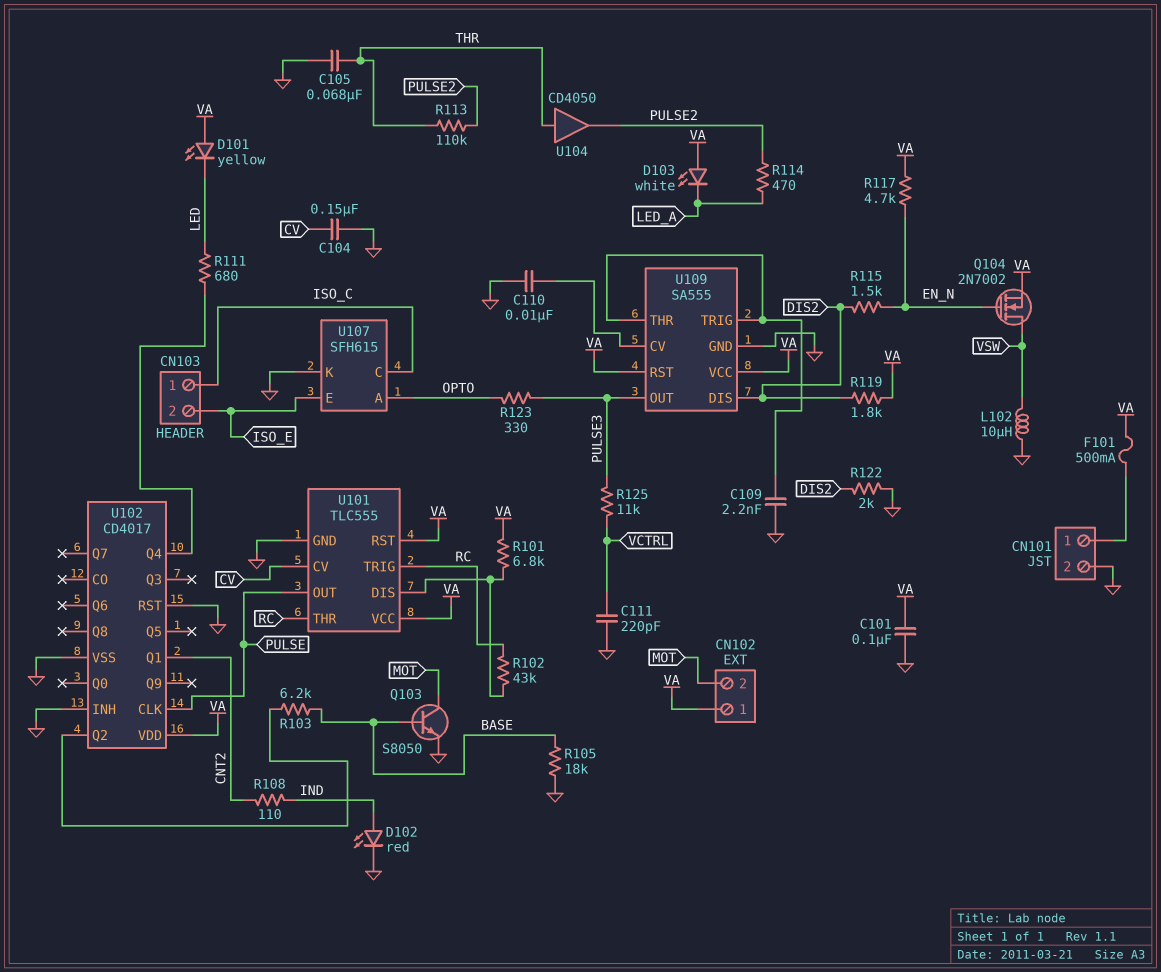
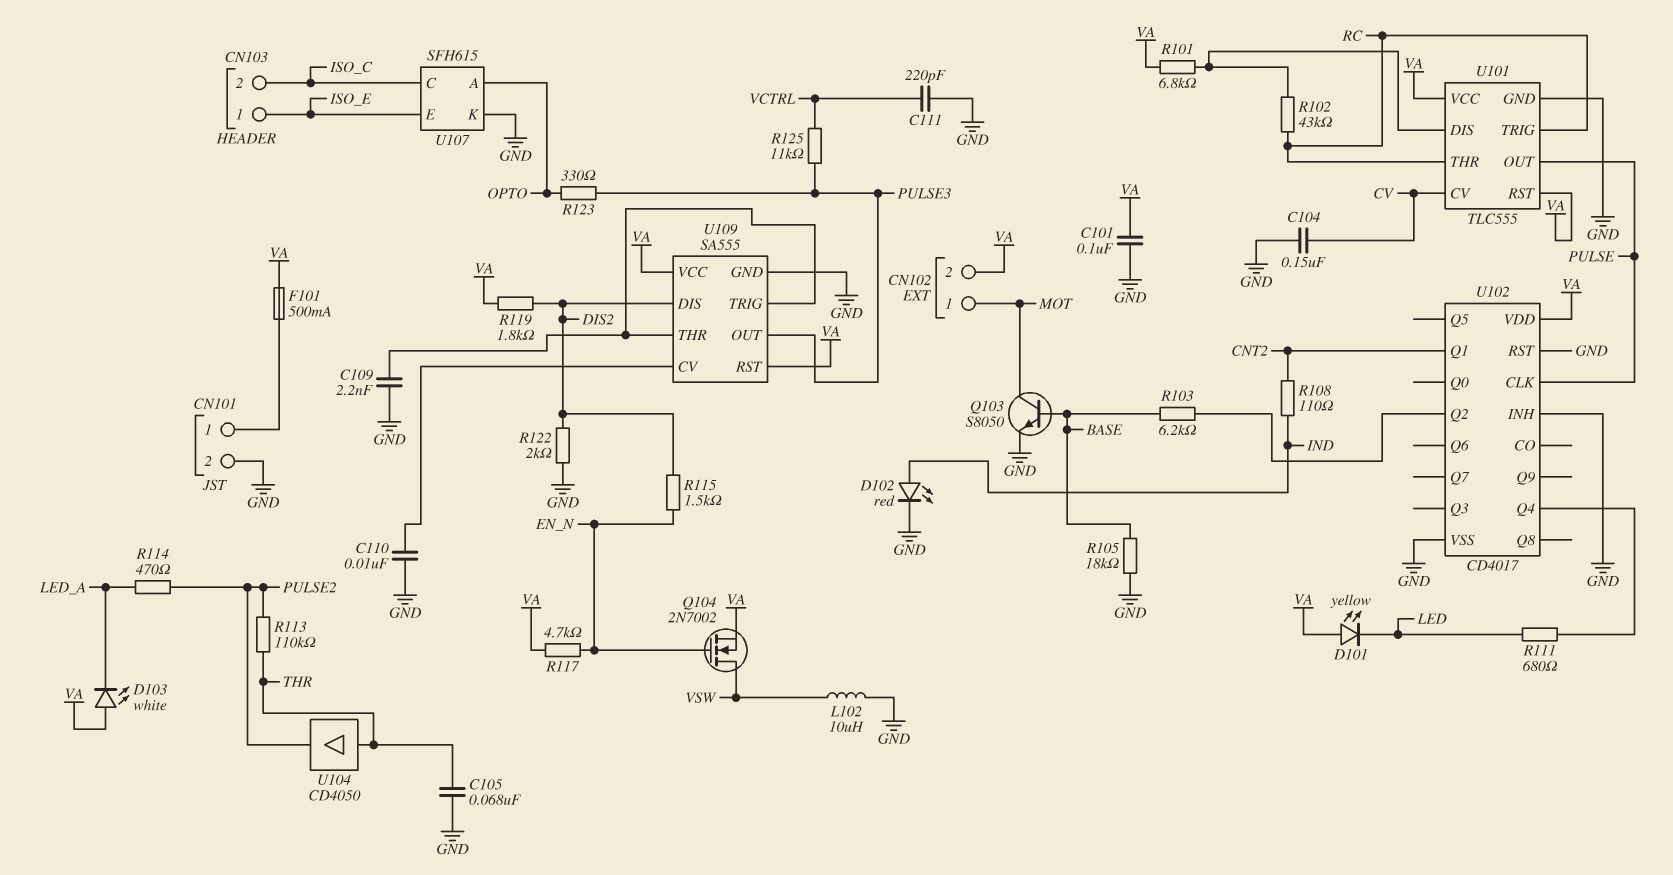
CN102 pin 1: VA -> MOT
CN102 pin 2: MOT -> VA
CN103 pin 1: ISO_C -> ISO_E
CN103 pin 2: ISO_E -> ISO_C

